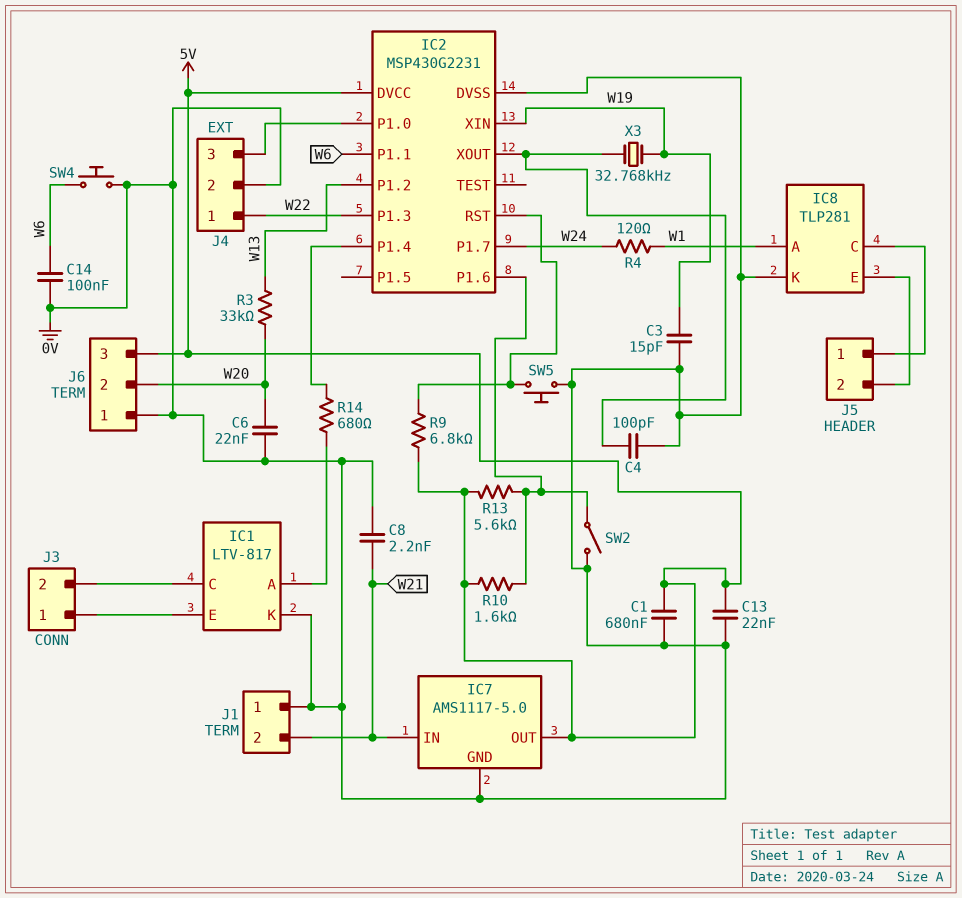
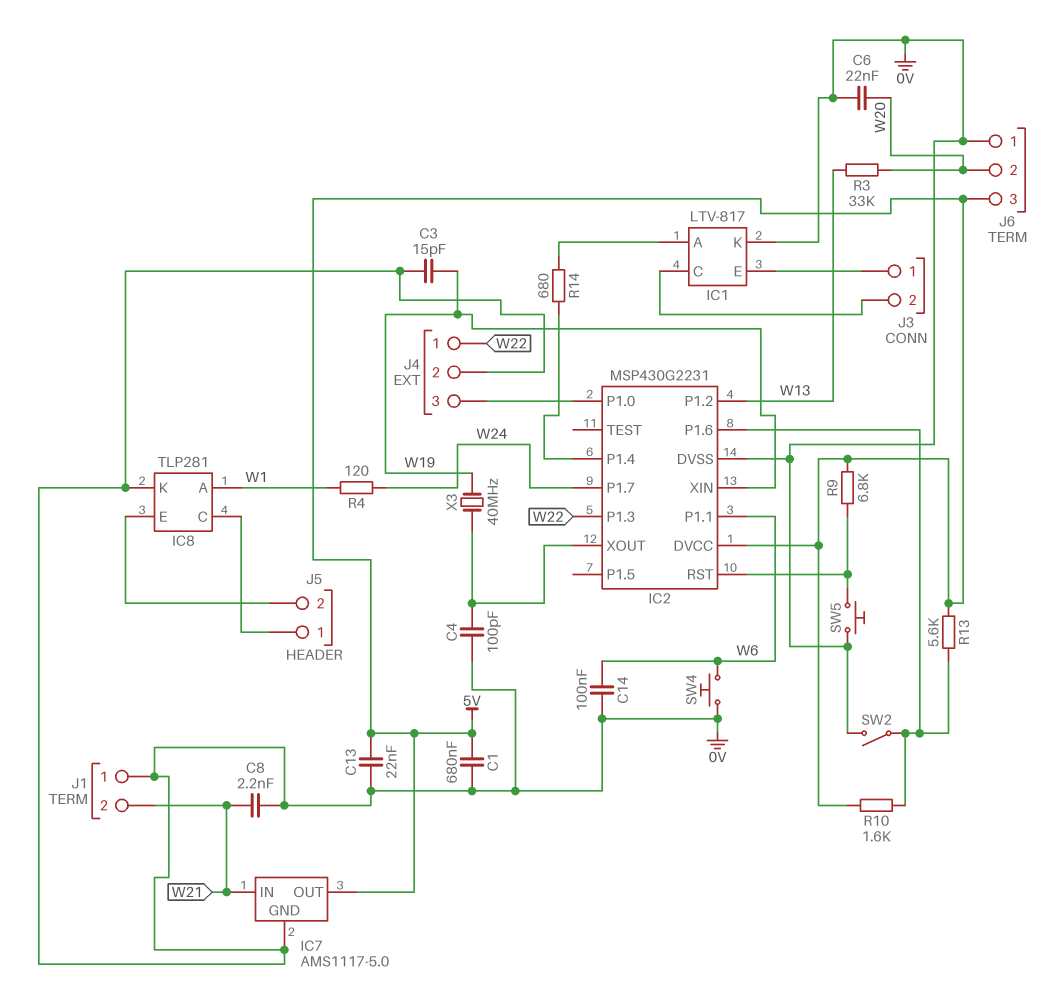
X3: 32.768kHz (IC2/XOUT, W19) -> 40MHz (IC2/XOUT, W19)

